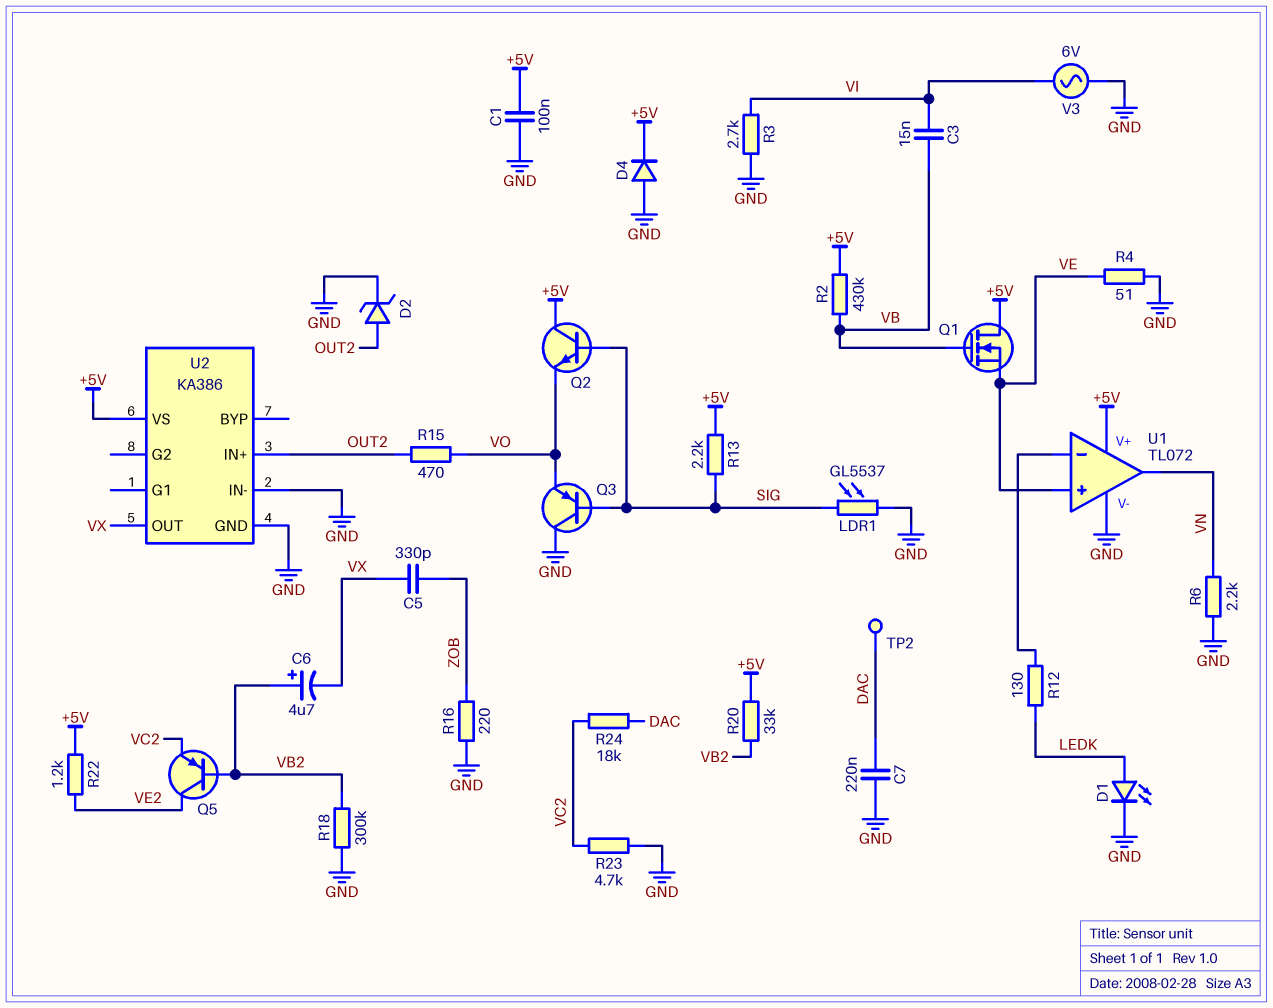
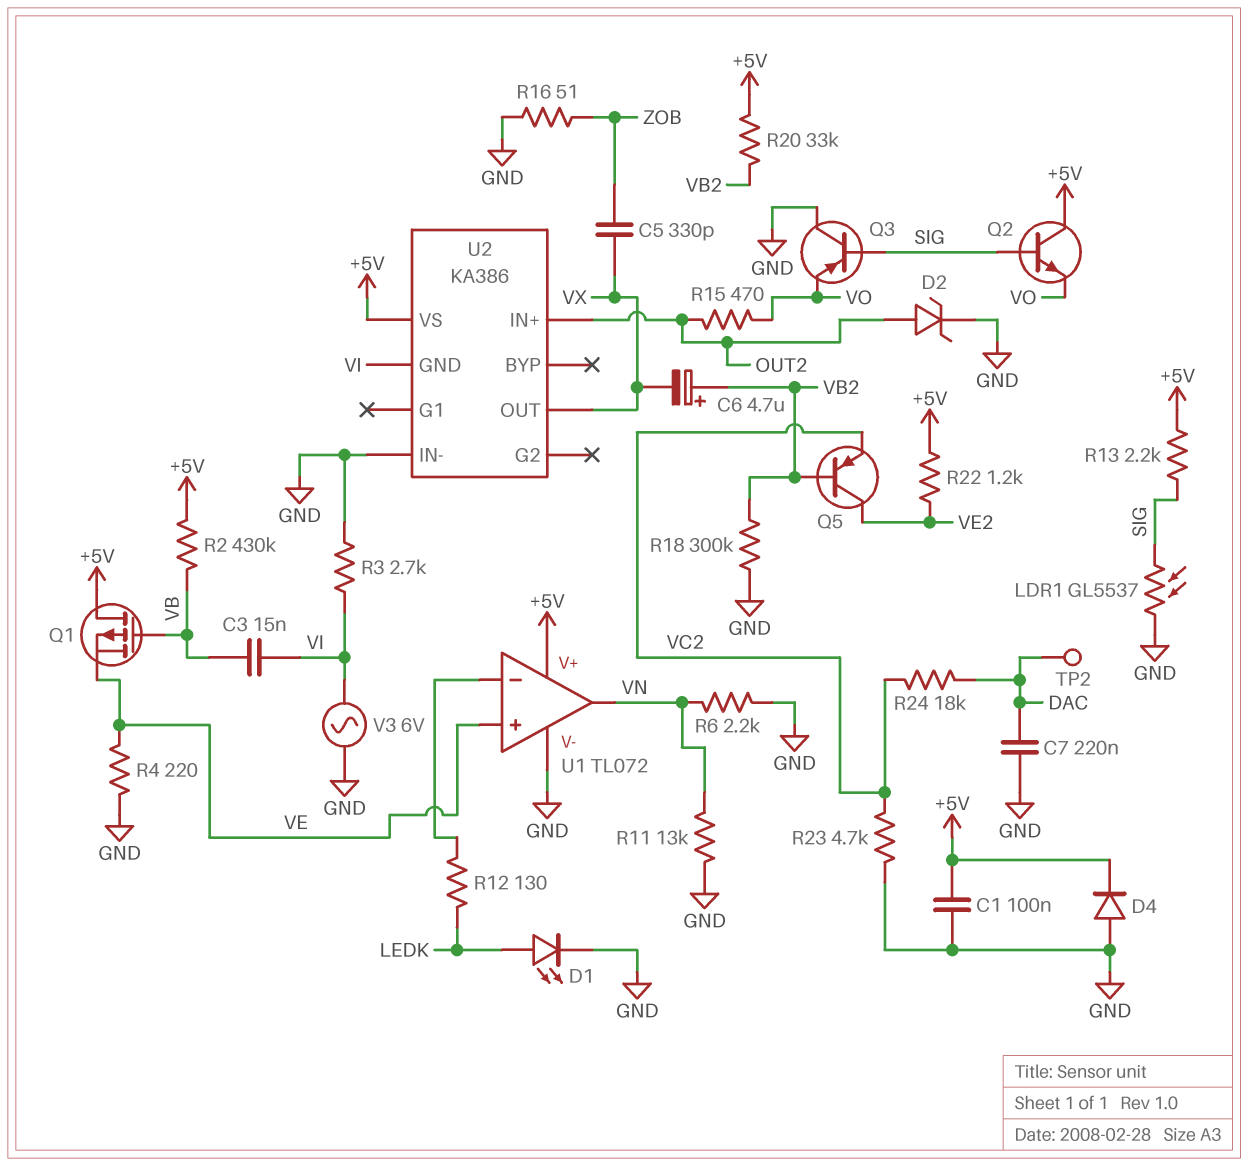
Q1: NMOS (G VB, D +5V, S VE) -> PMOS (G VB, D +5V, S VE)
R4: 51 (GND, VE) -> 220 (GND, VE)
R11: none -> 13k (GND, VN)
R16: 220 (GND, ZOB) -> 51 (GND, ZOB)
U2 pin GND: GND -> VI

